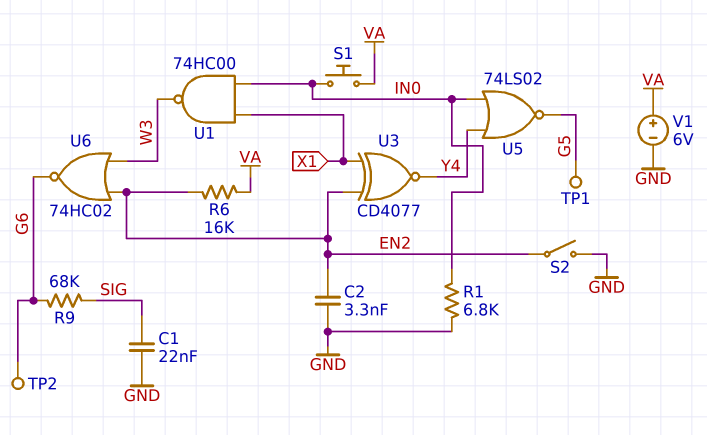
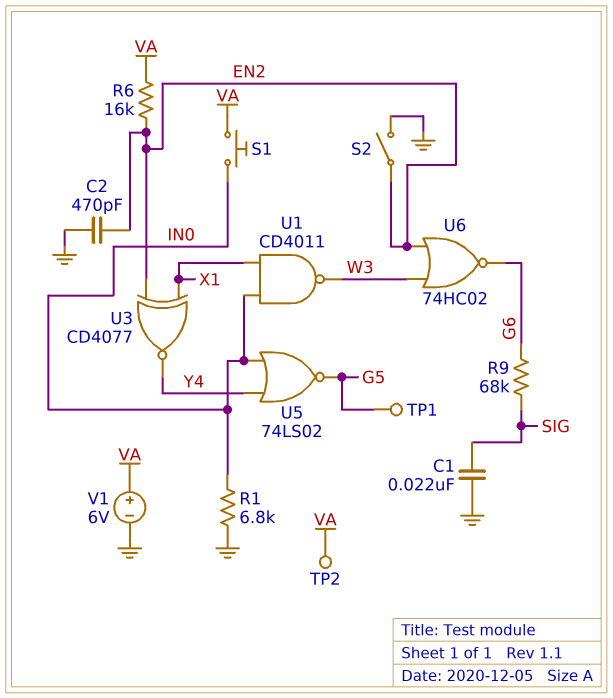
C2: 3.3nF (EN2, GND) -> 470pF (EN2, GND)
TP2: test point (G6) -> test point (VA)
U1: NAND 74HC00 (in IN0, in X1, out W3) -> NAND CD4011 (in IN0, in X1, out W3)

